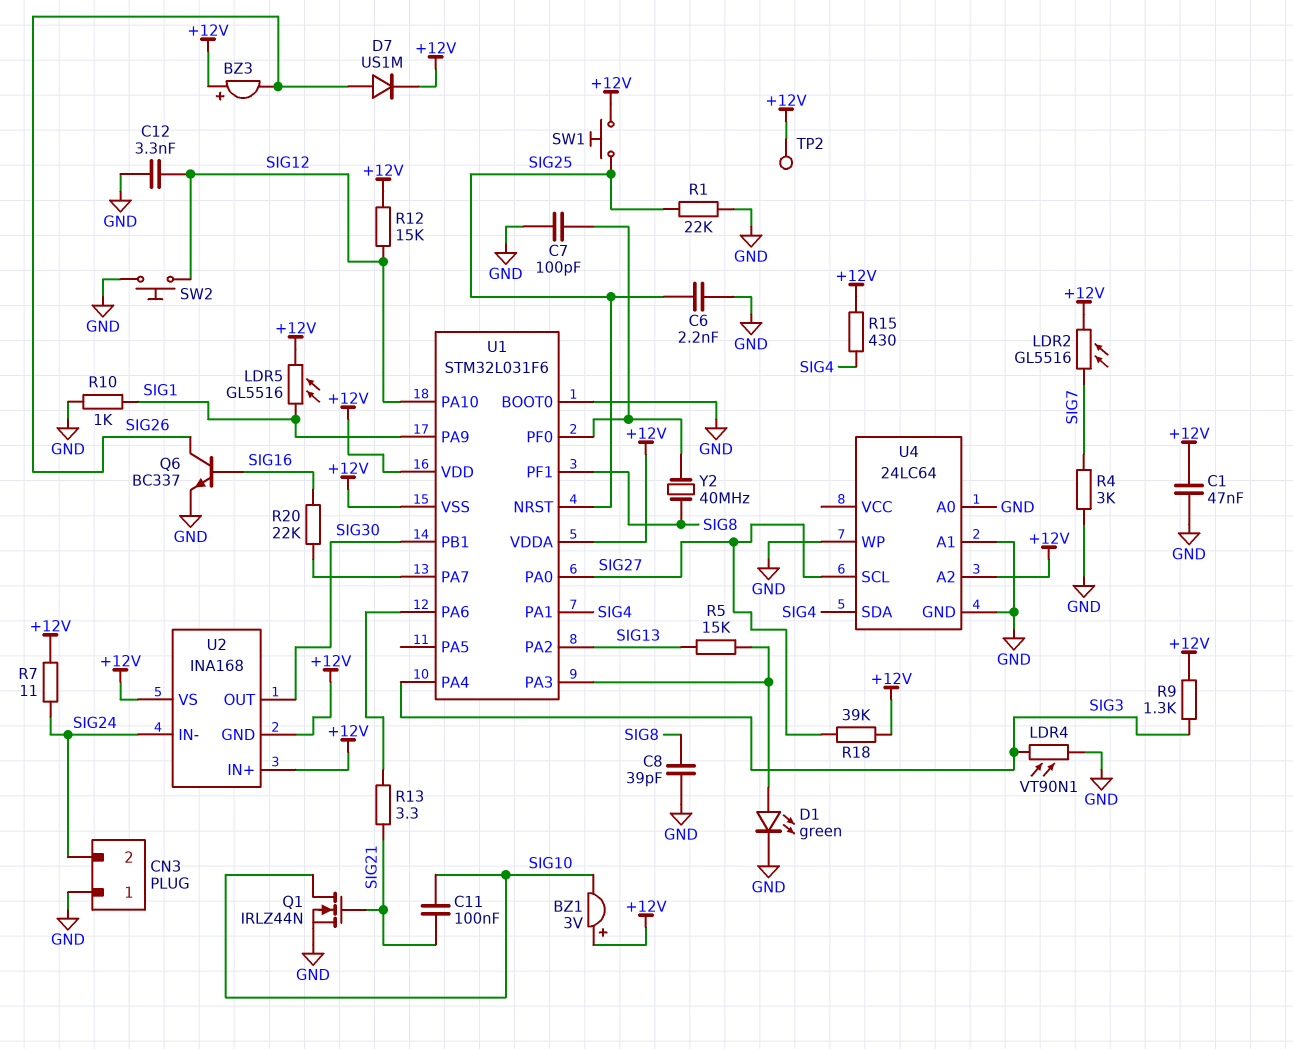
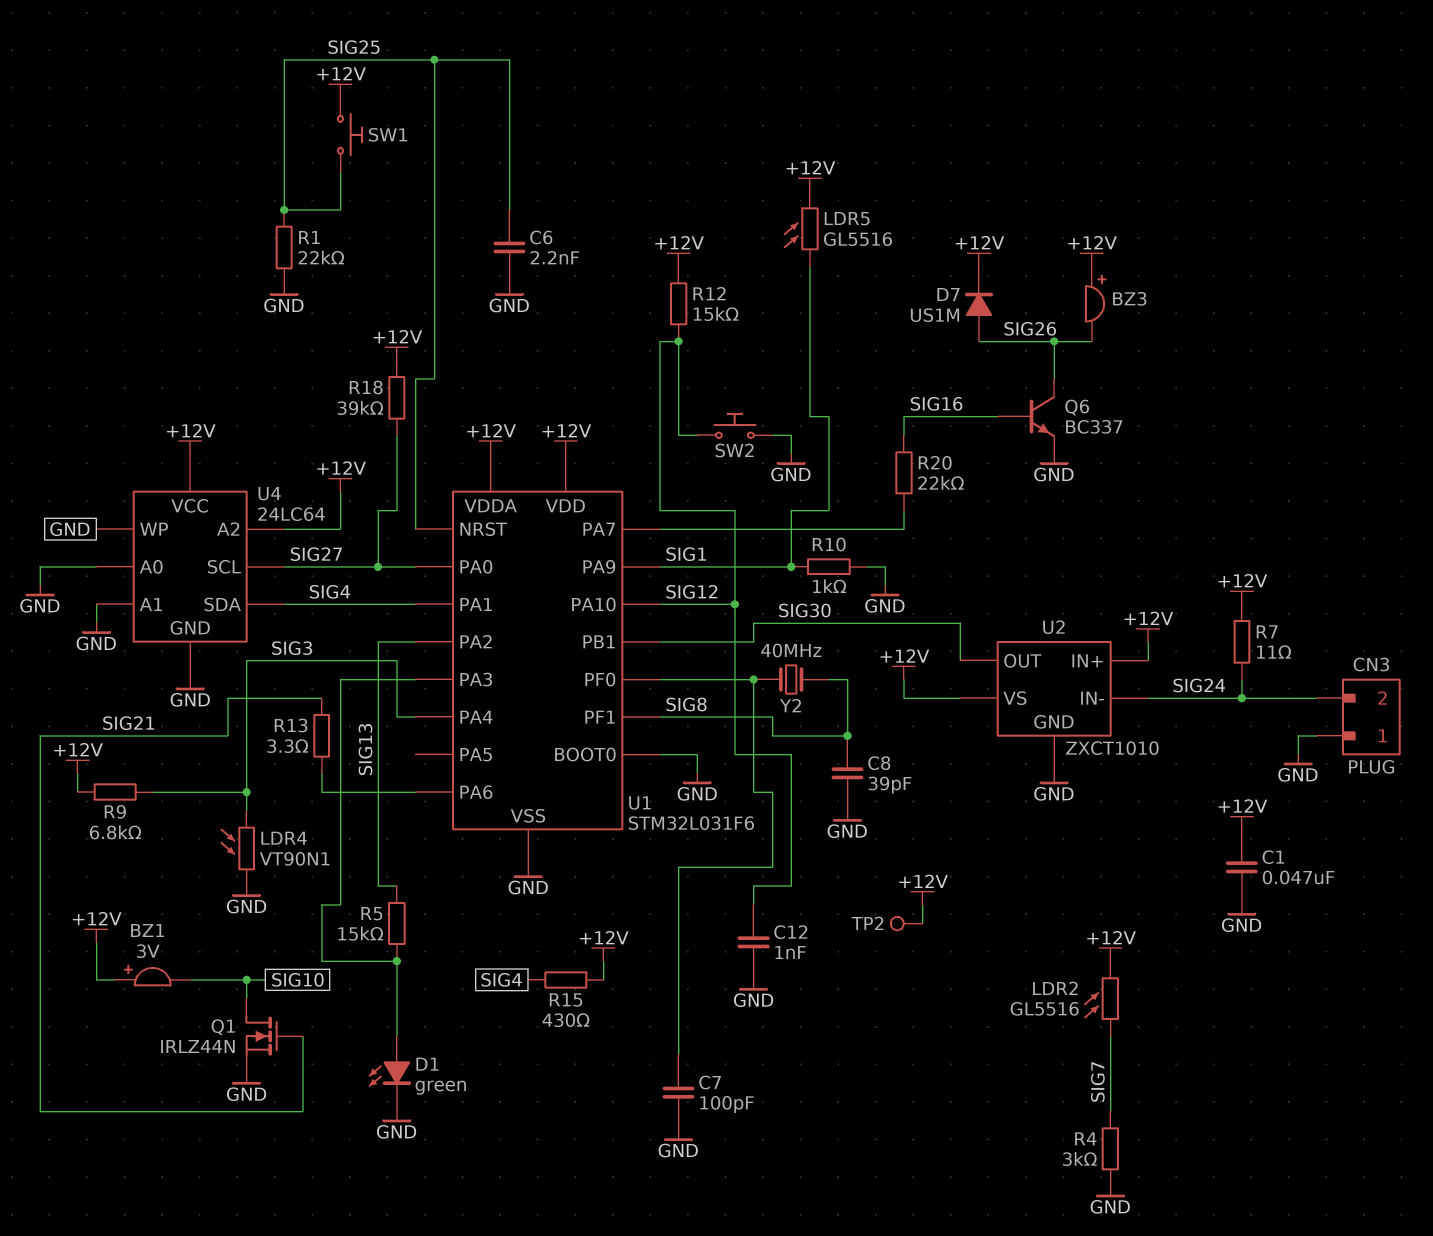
C11: 100nF (SIG10, SIG21) -> none
C12: 3.3nF (GND, SIG12) -> 1nF (GND, SIG12)
R9: 1.3k (+12V, SIG3) -> 6.8k (+12V, SIG3)
U1 pin VSS: +12V -> GND
U2: INA168 -> ZXCT1010
U2 pin GND: +12V -> GND
U4 pin VCC: none -> +12V

